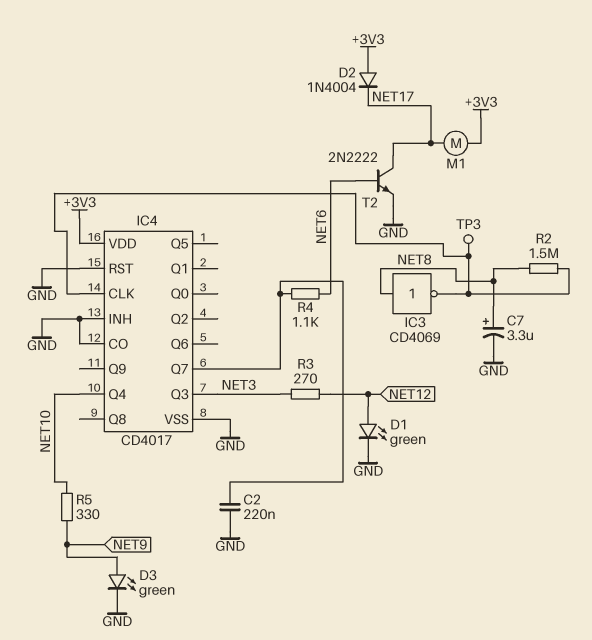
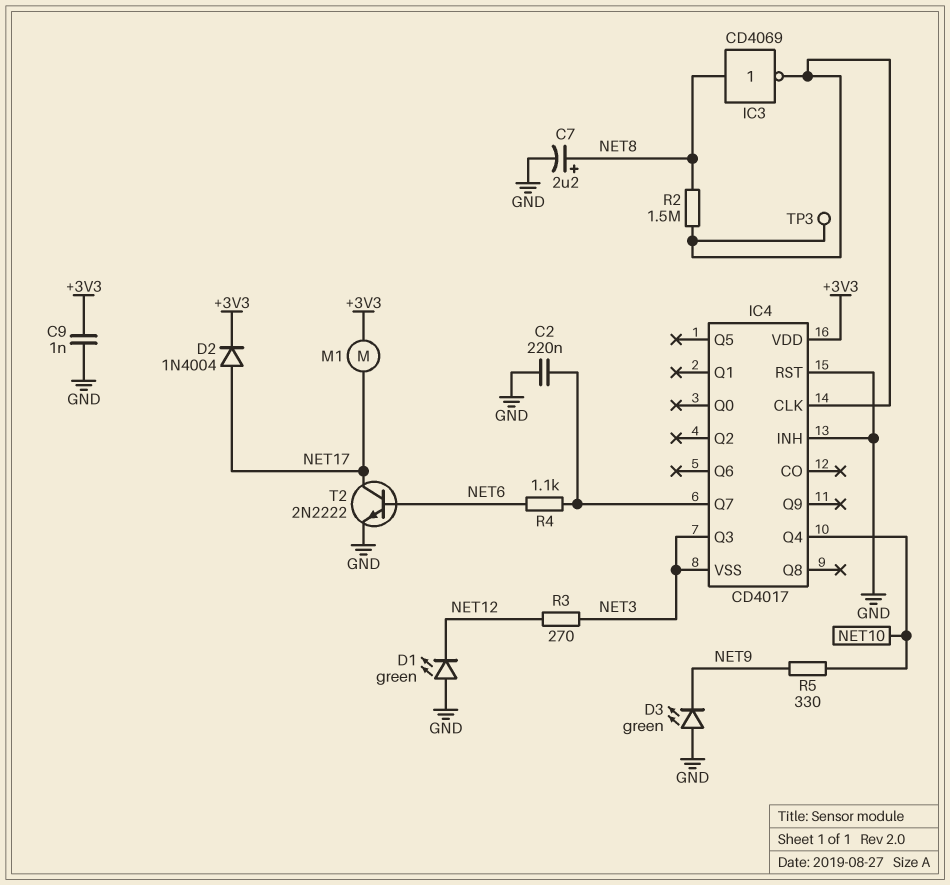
C7: 3.3uF (plus NET8, minus GND) -> 2.2uF (plus NET8, minus GND)
C9: none -> 1nF (+3V3, GND)
D1: LED green (A NET12, K GND) -> LED green (A GND, K NET12)
D2: diode 1N4004 (A +3V3, K NET17) -> diode 1N4004 (A NET17, K +3V3)
D3: LED green (A NET9, K GND) -> LED green (A GND, K NET9)
IC4 pin CO: GND -> none
IC4 pin VSS: GND -> NET3

